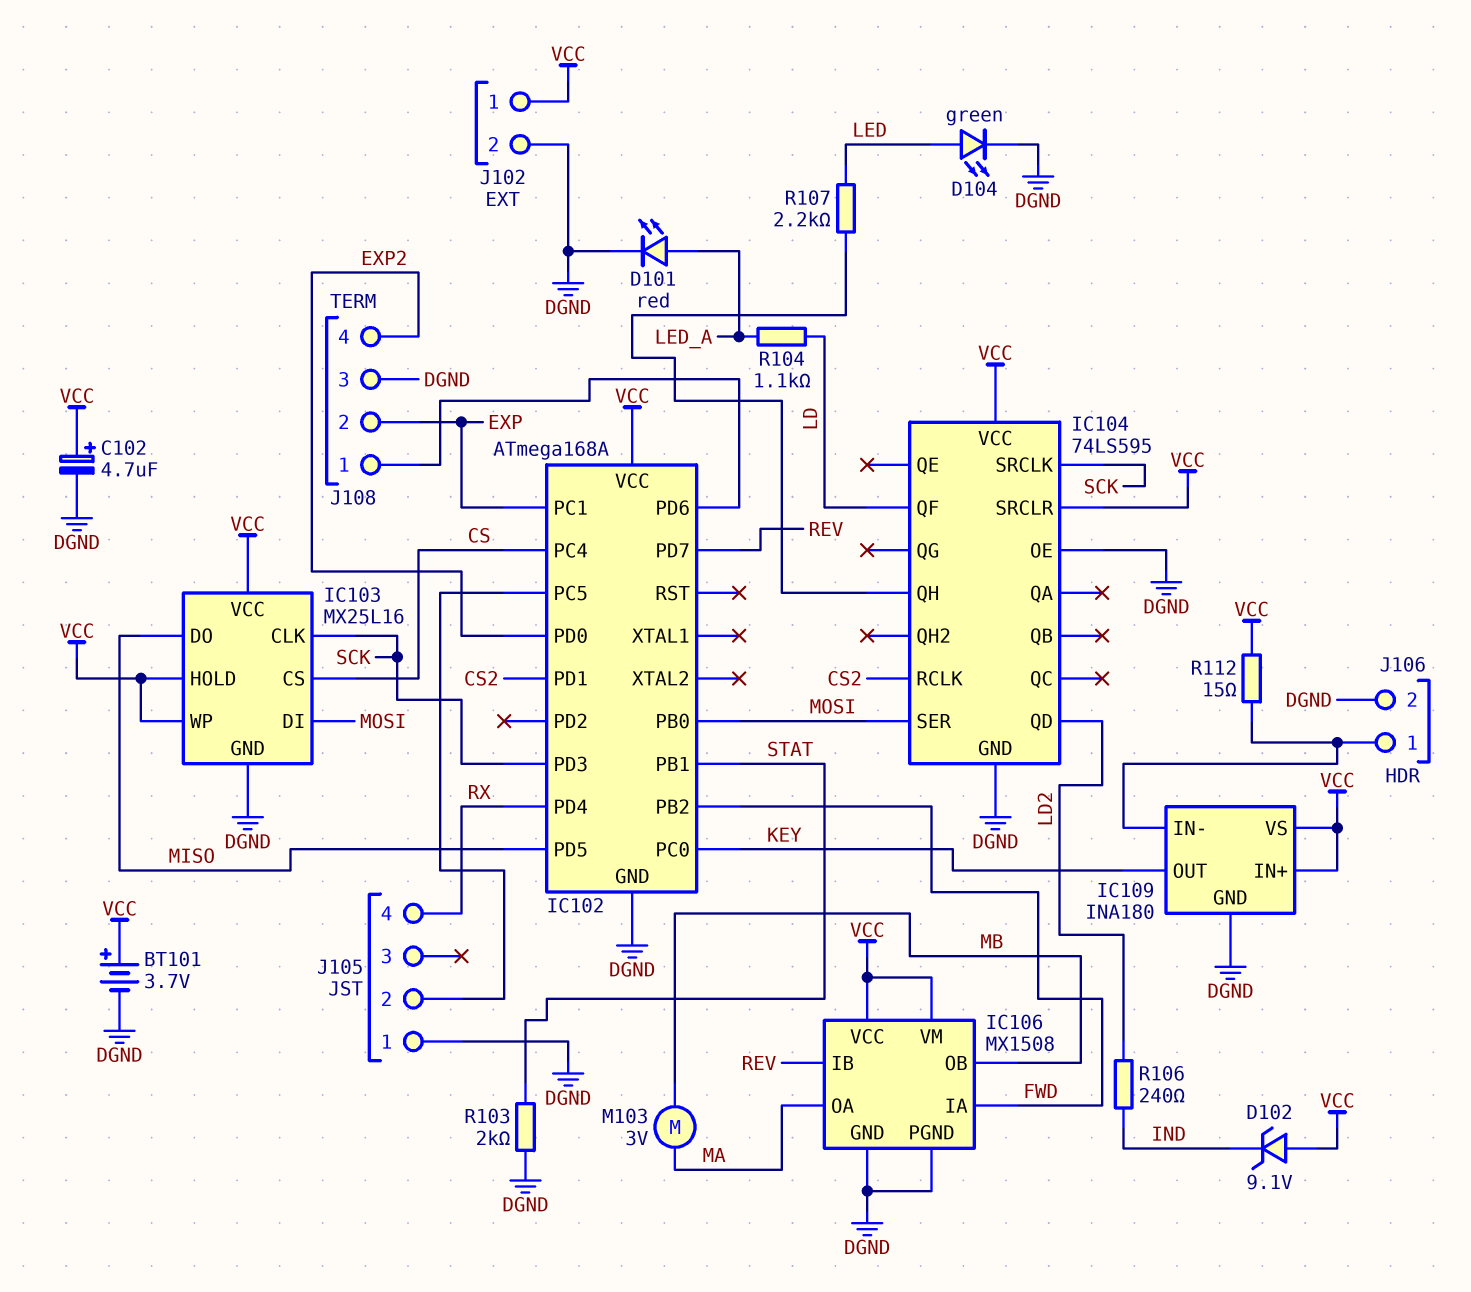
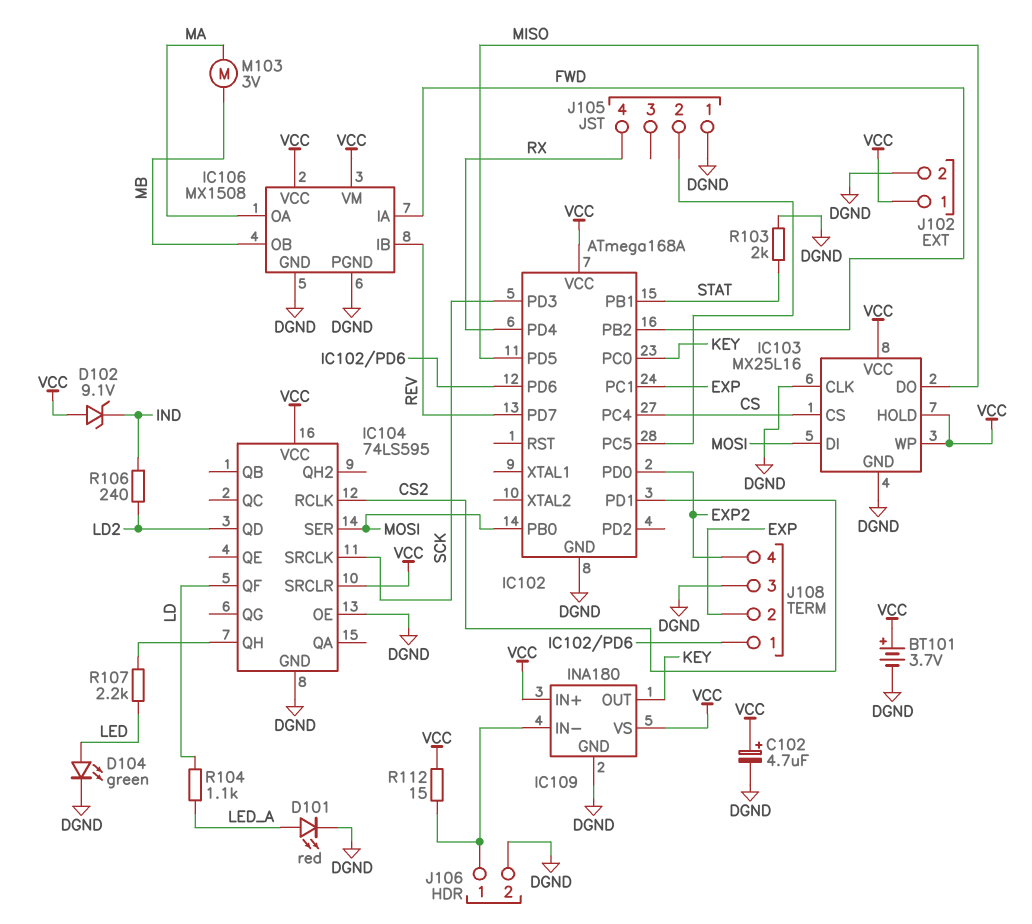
IC103 pin CLK: SCK -> DGND

